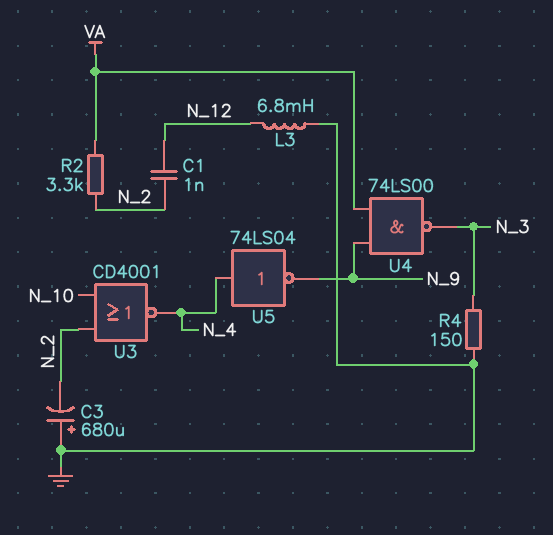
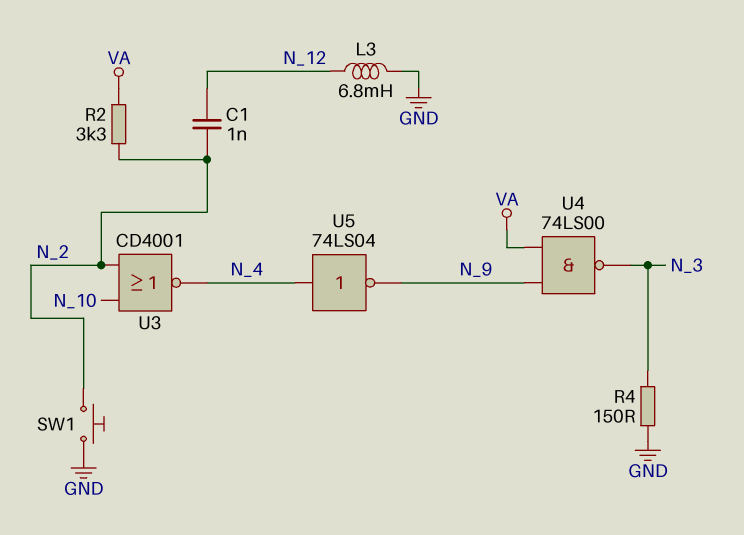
C3: 680uF (plus GND, minus N_2) -> none
SW1: none -> button (GND, N_2)

